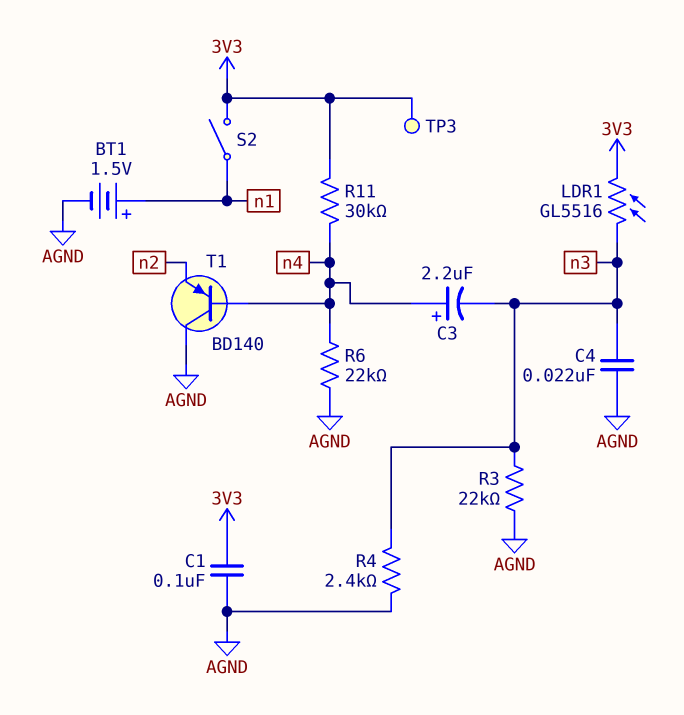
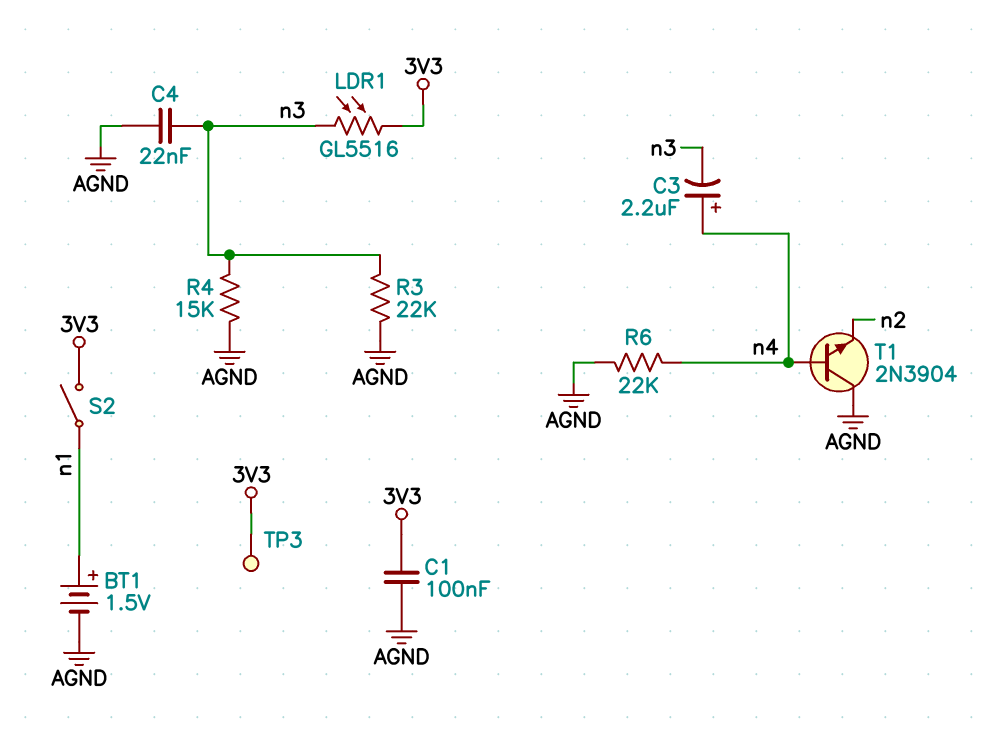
R4: 2.4k (AGND, n3) -> 15k (AGND, n3)
R11: 30k (3V3, n4) -> none
T1: PNP BD140 (B n4, C AGND, E n2) -> NPN 2N3904 (B n4, C AGND, E n2)

